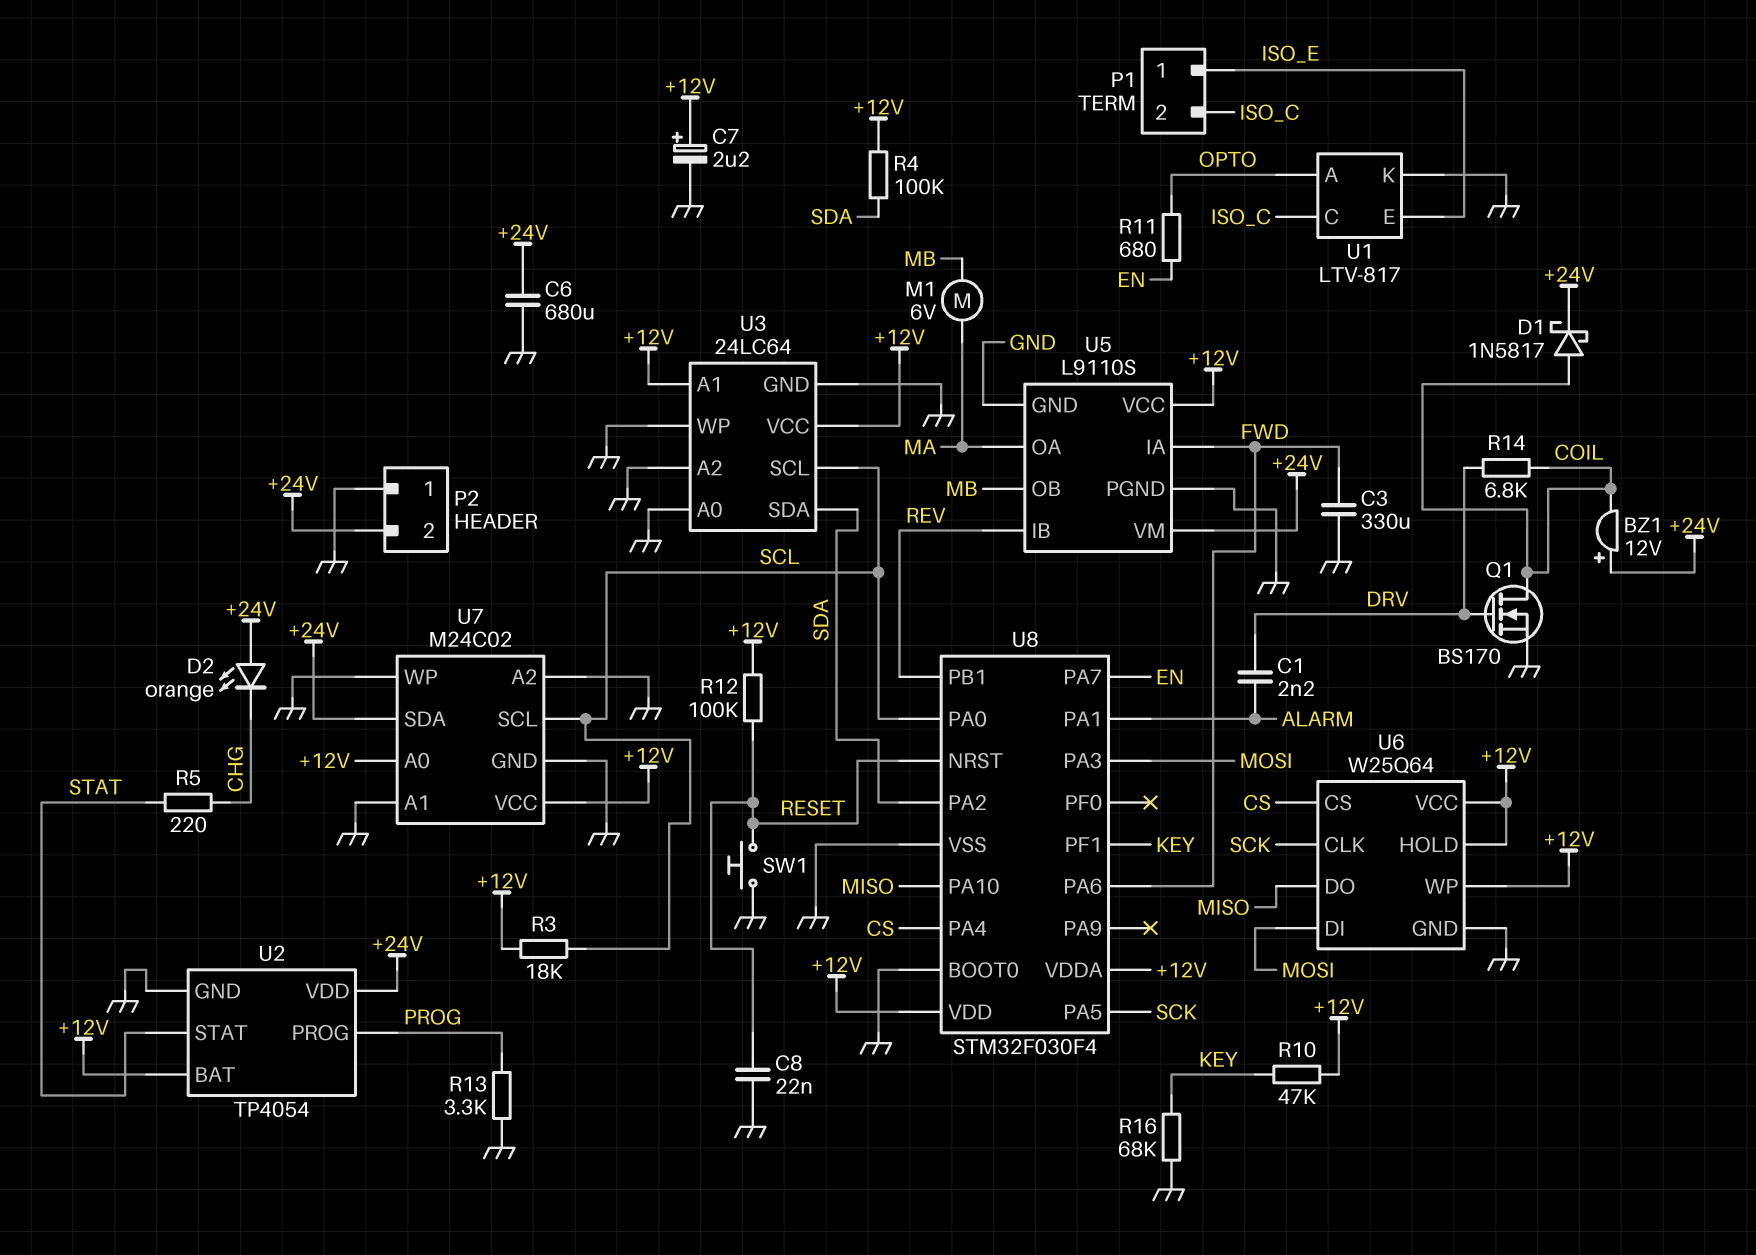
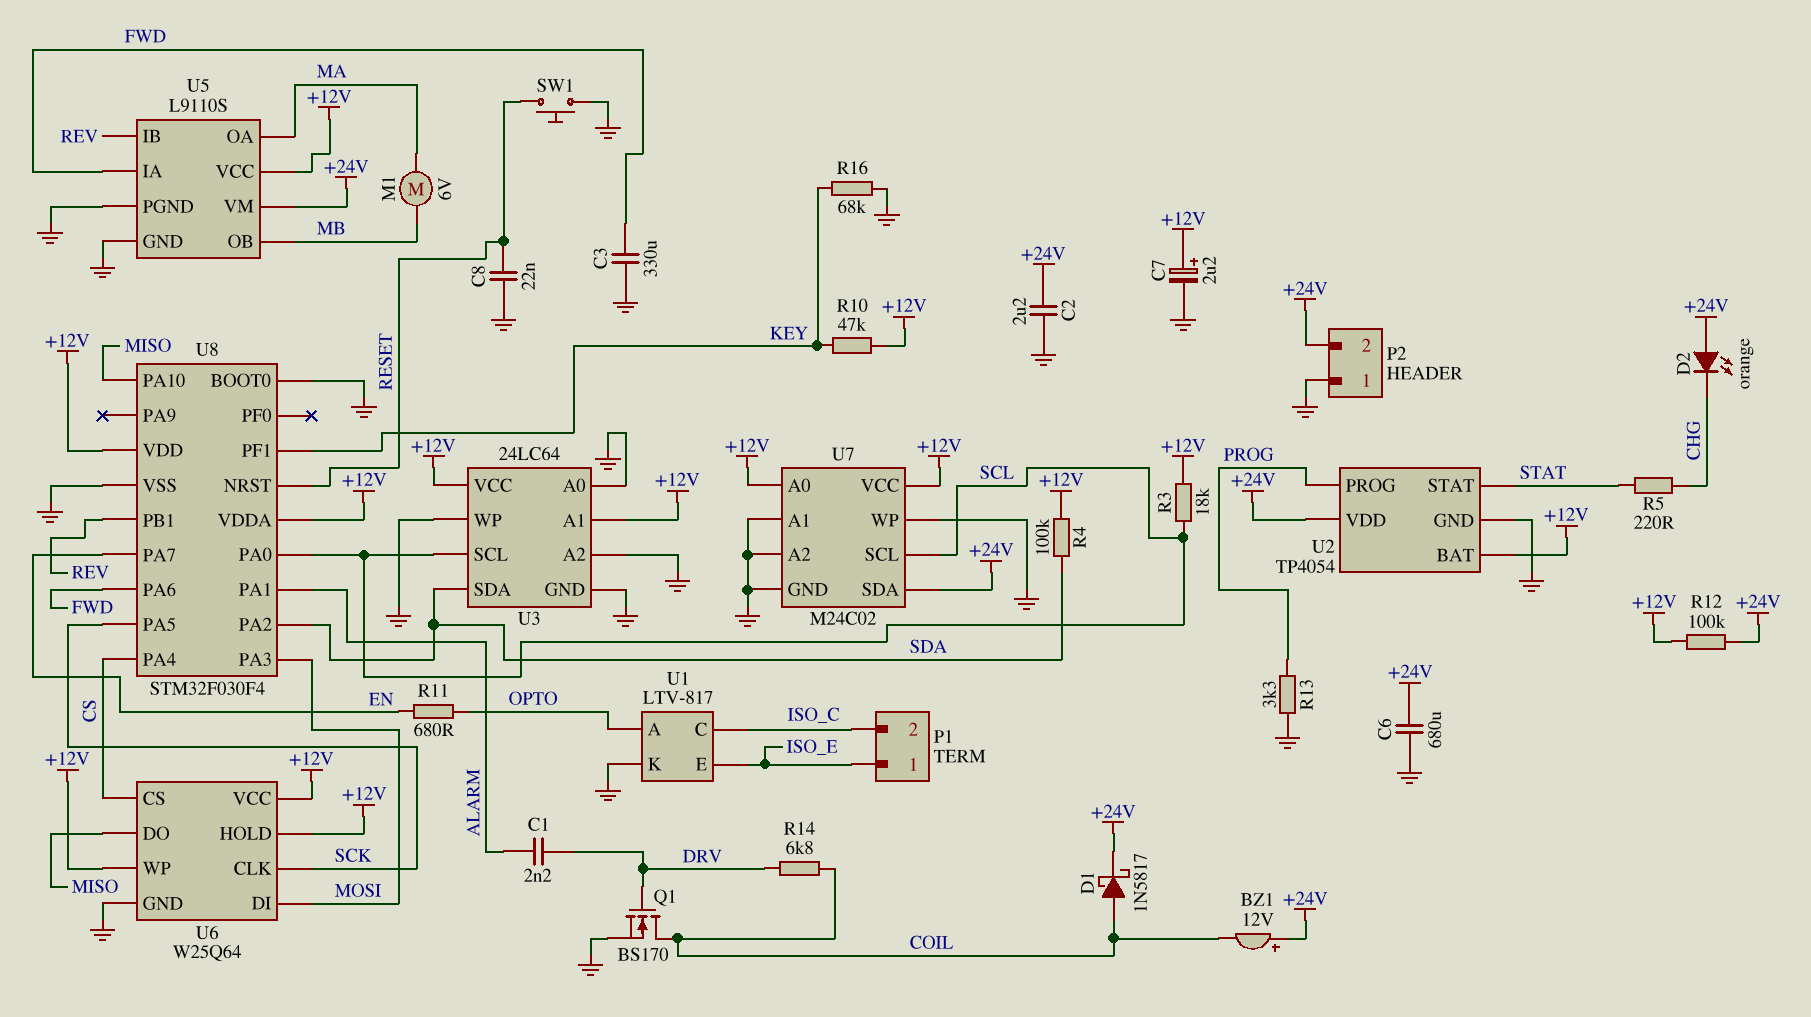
C2: none -> 2.2uF (+24V, GND)
R12: 100k (+12V, RESET) -> 100k (+12V, +24V)

